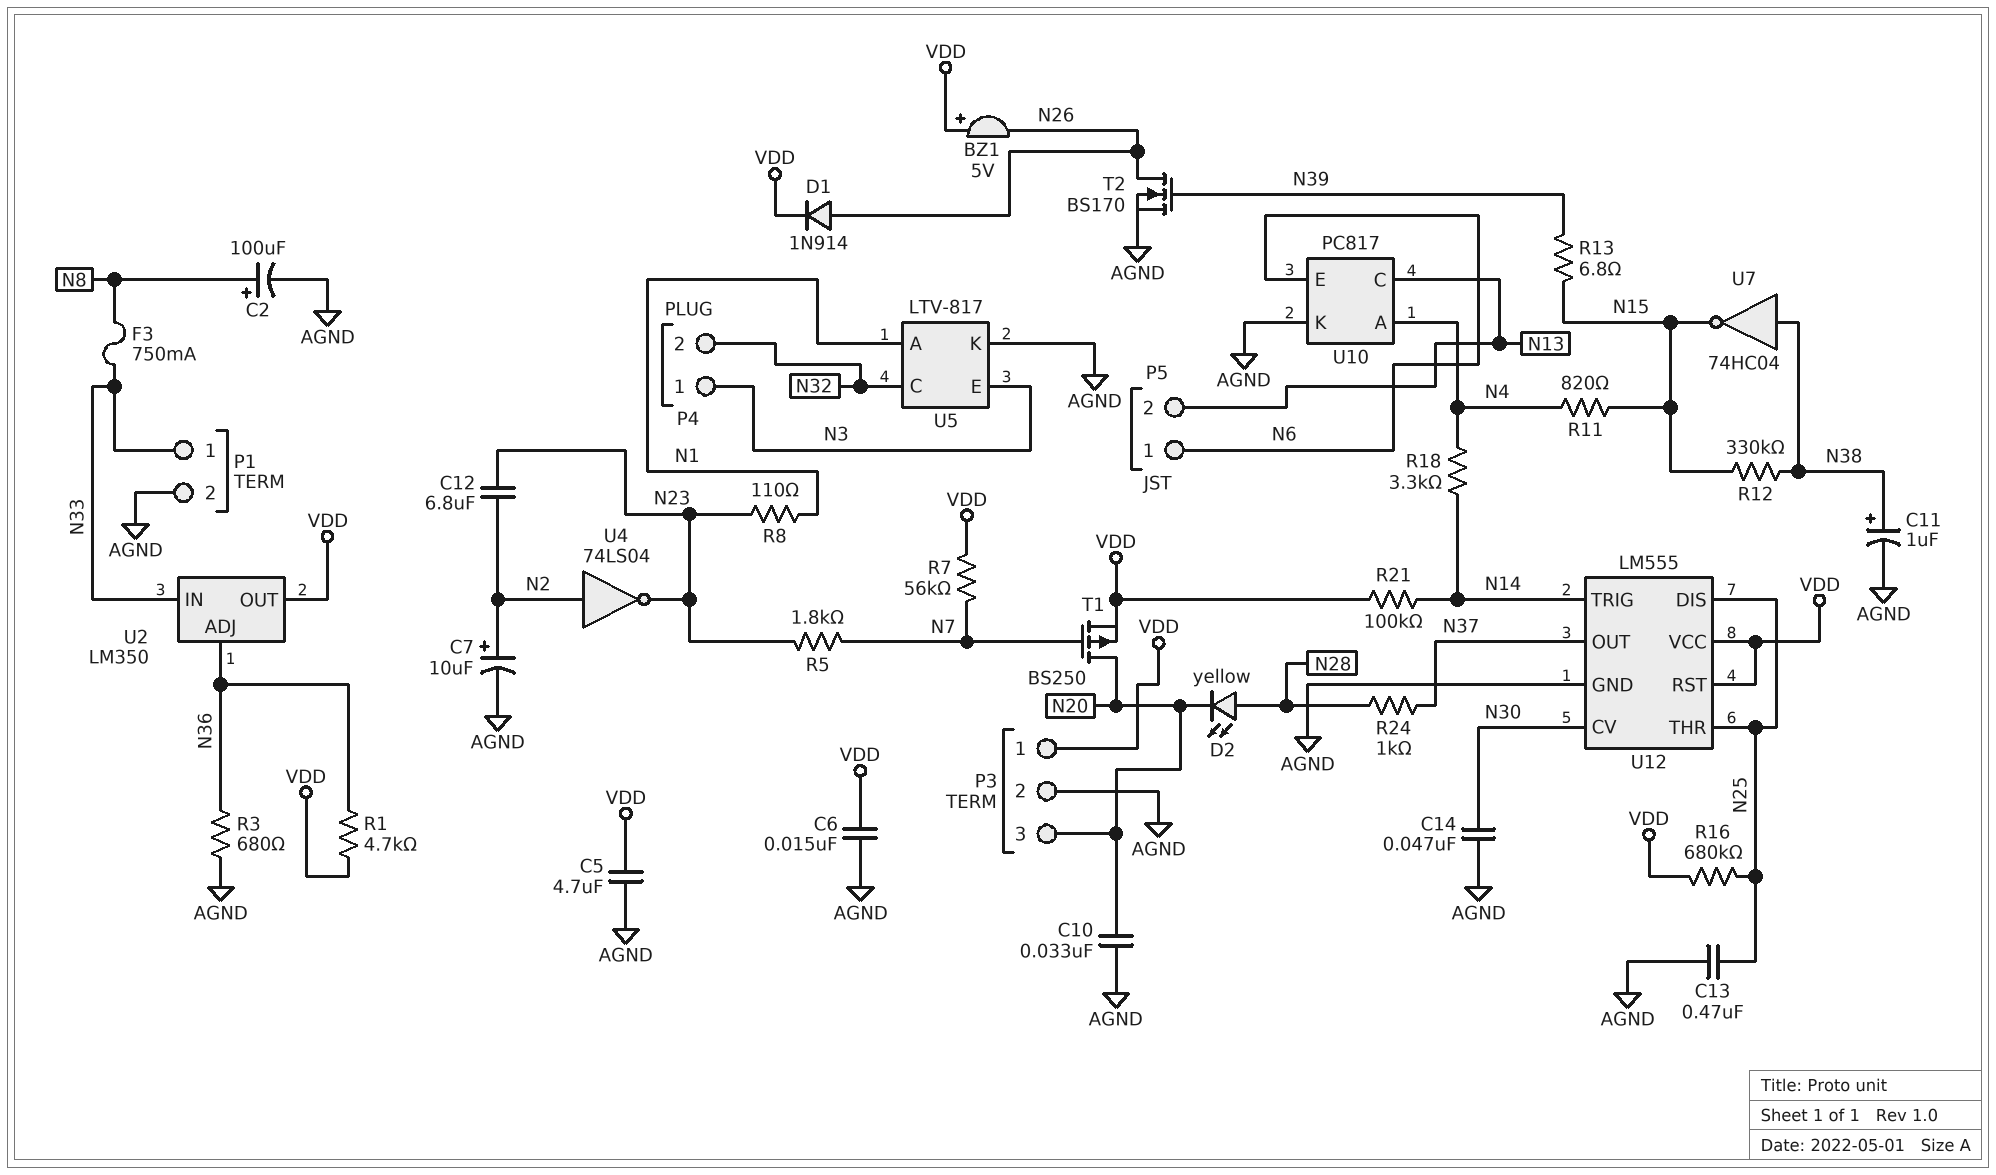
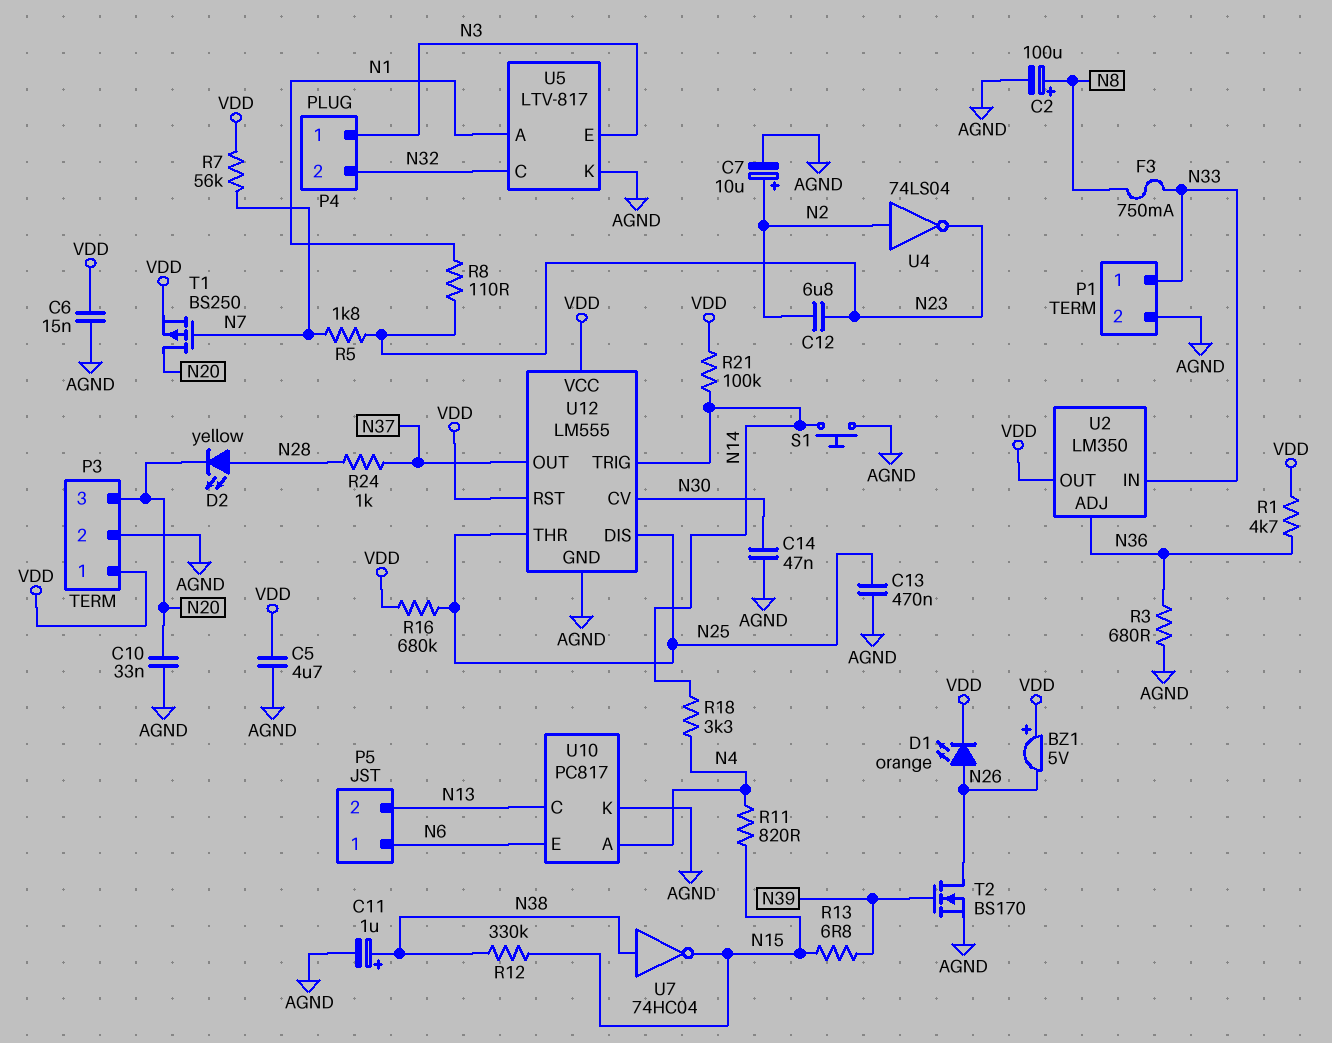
D1: diode 1N914 (A N26, K VDD) -> LED orange (A N26, K VDD)
S1: none -> button (AGND, N14)

